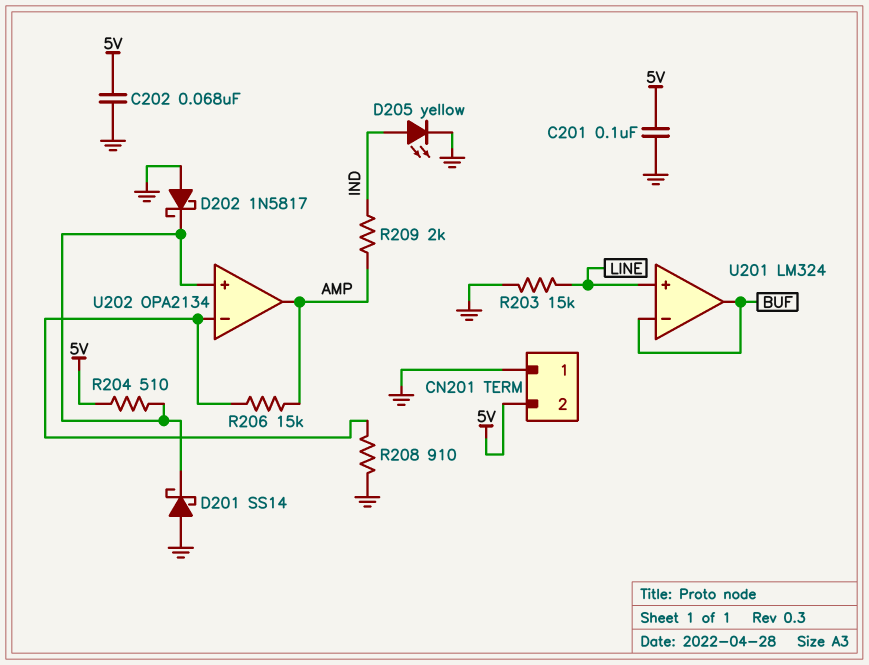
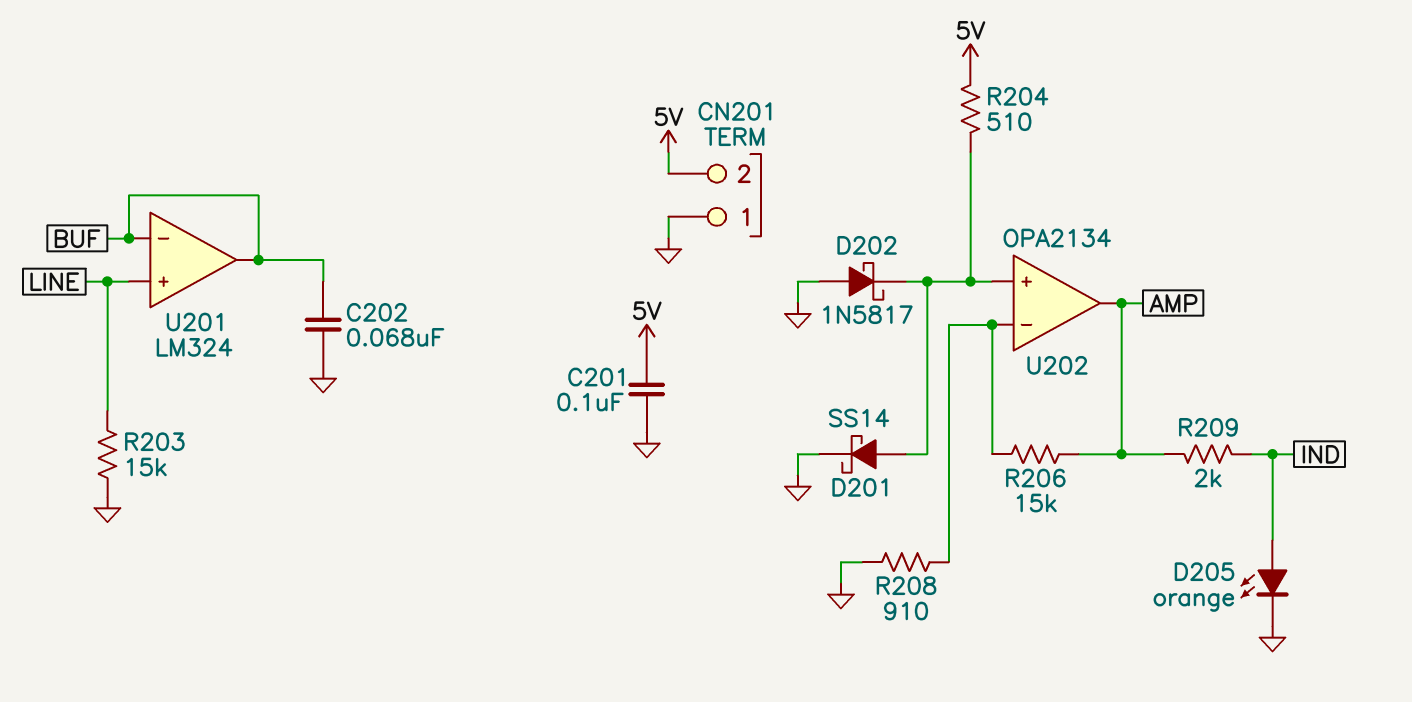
C202: 68nF (5V, GND) -> 68nF (BUF, GND)
D201: schottky SS14 (A GND, K U202/in+) -> schottky SS14 (A U202/in+, K GND)
D205: LED yellow (A IND, K GND) -> LED orange (A IND, K GND)

